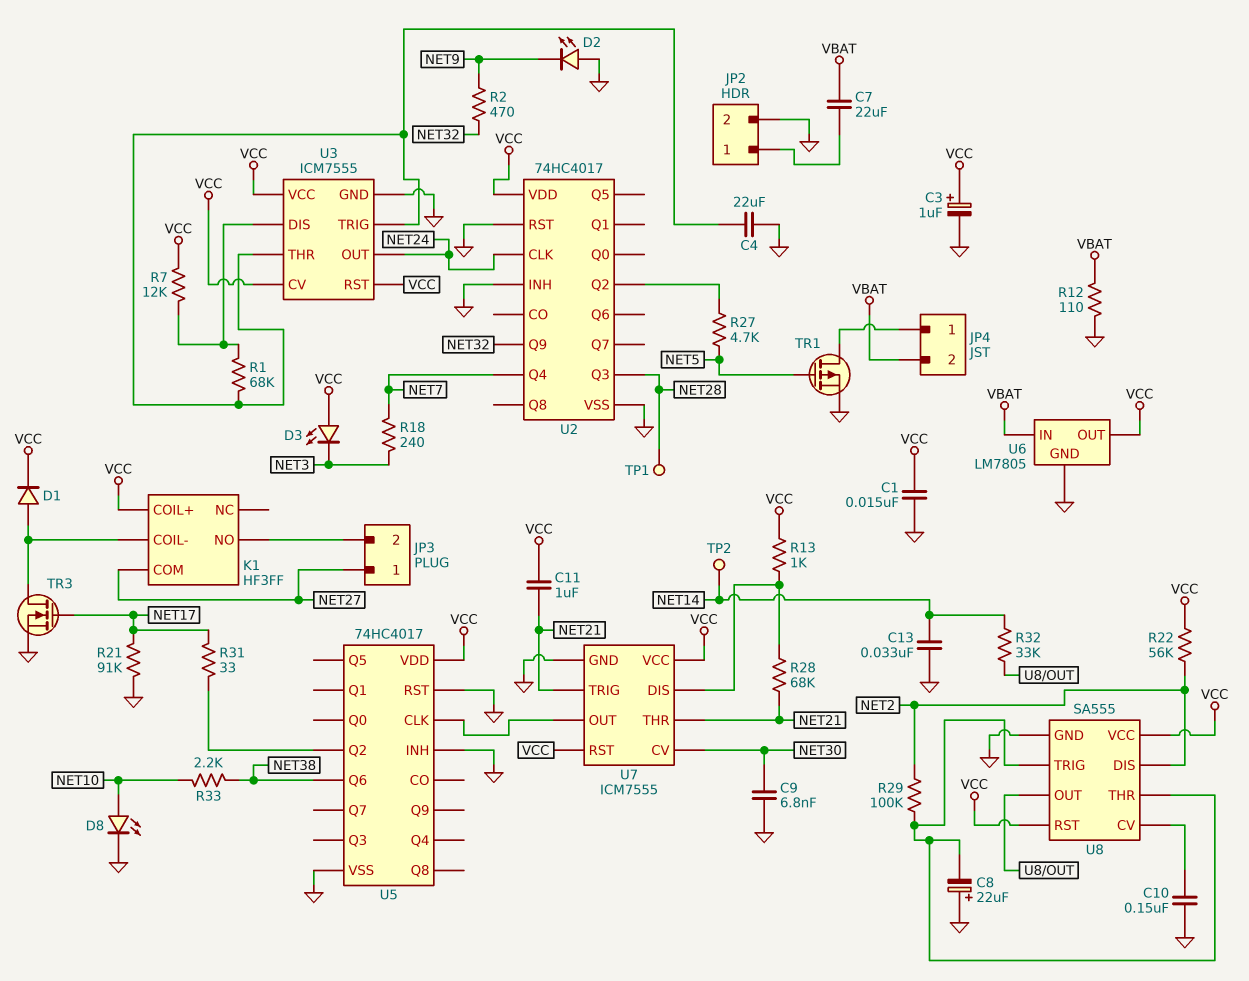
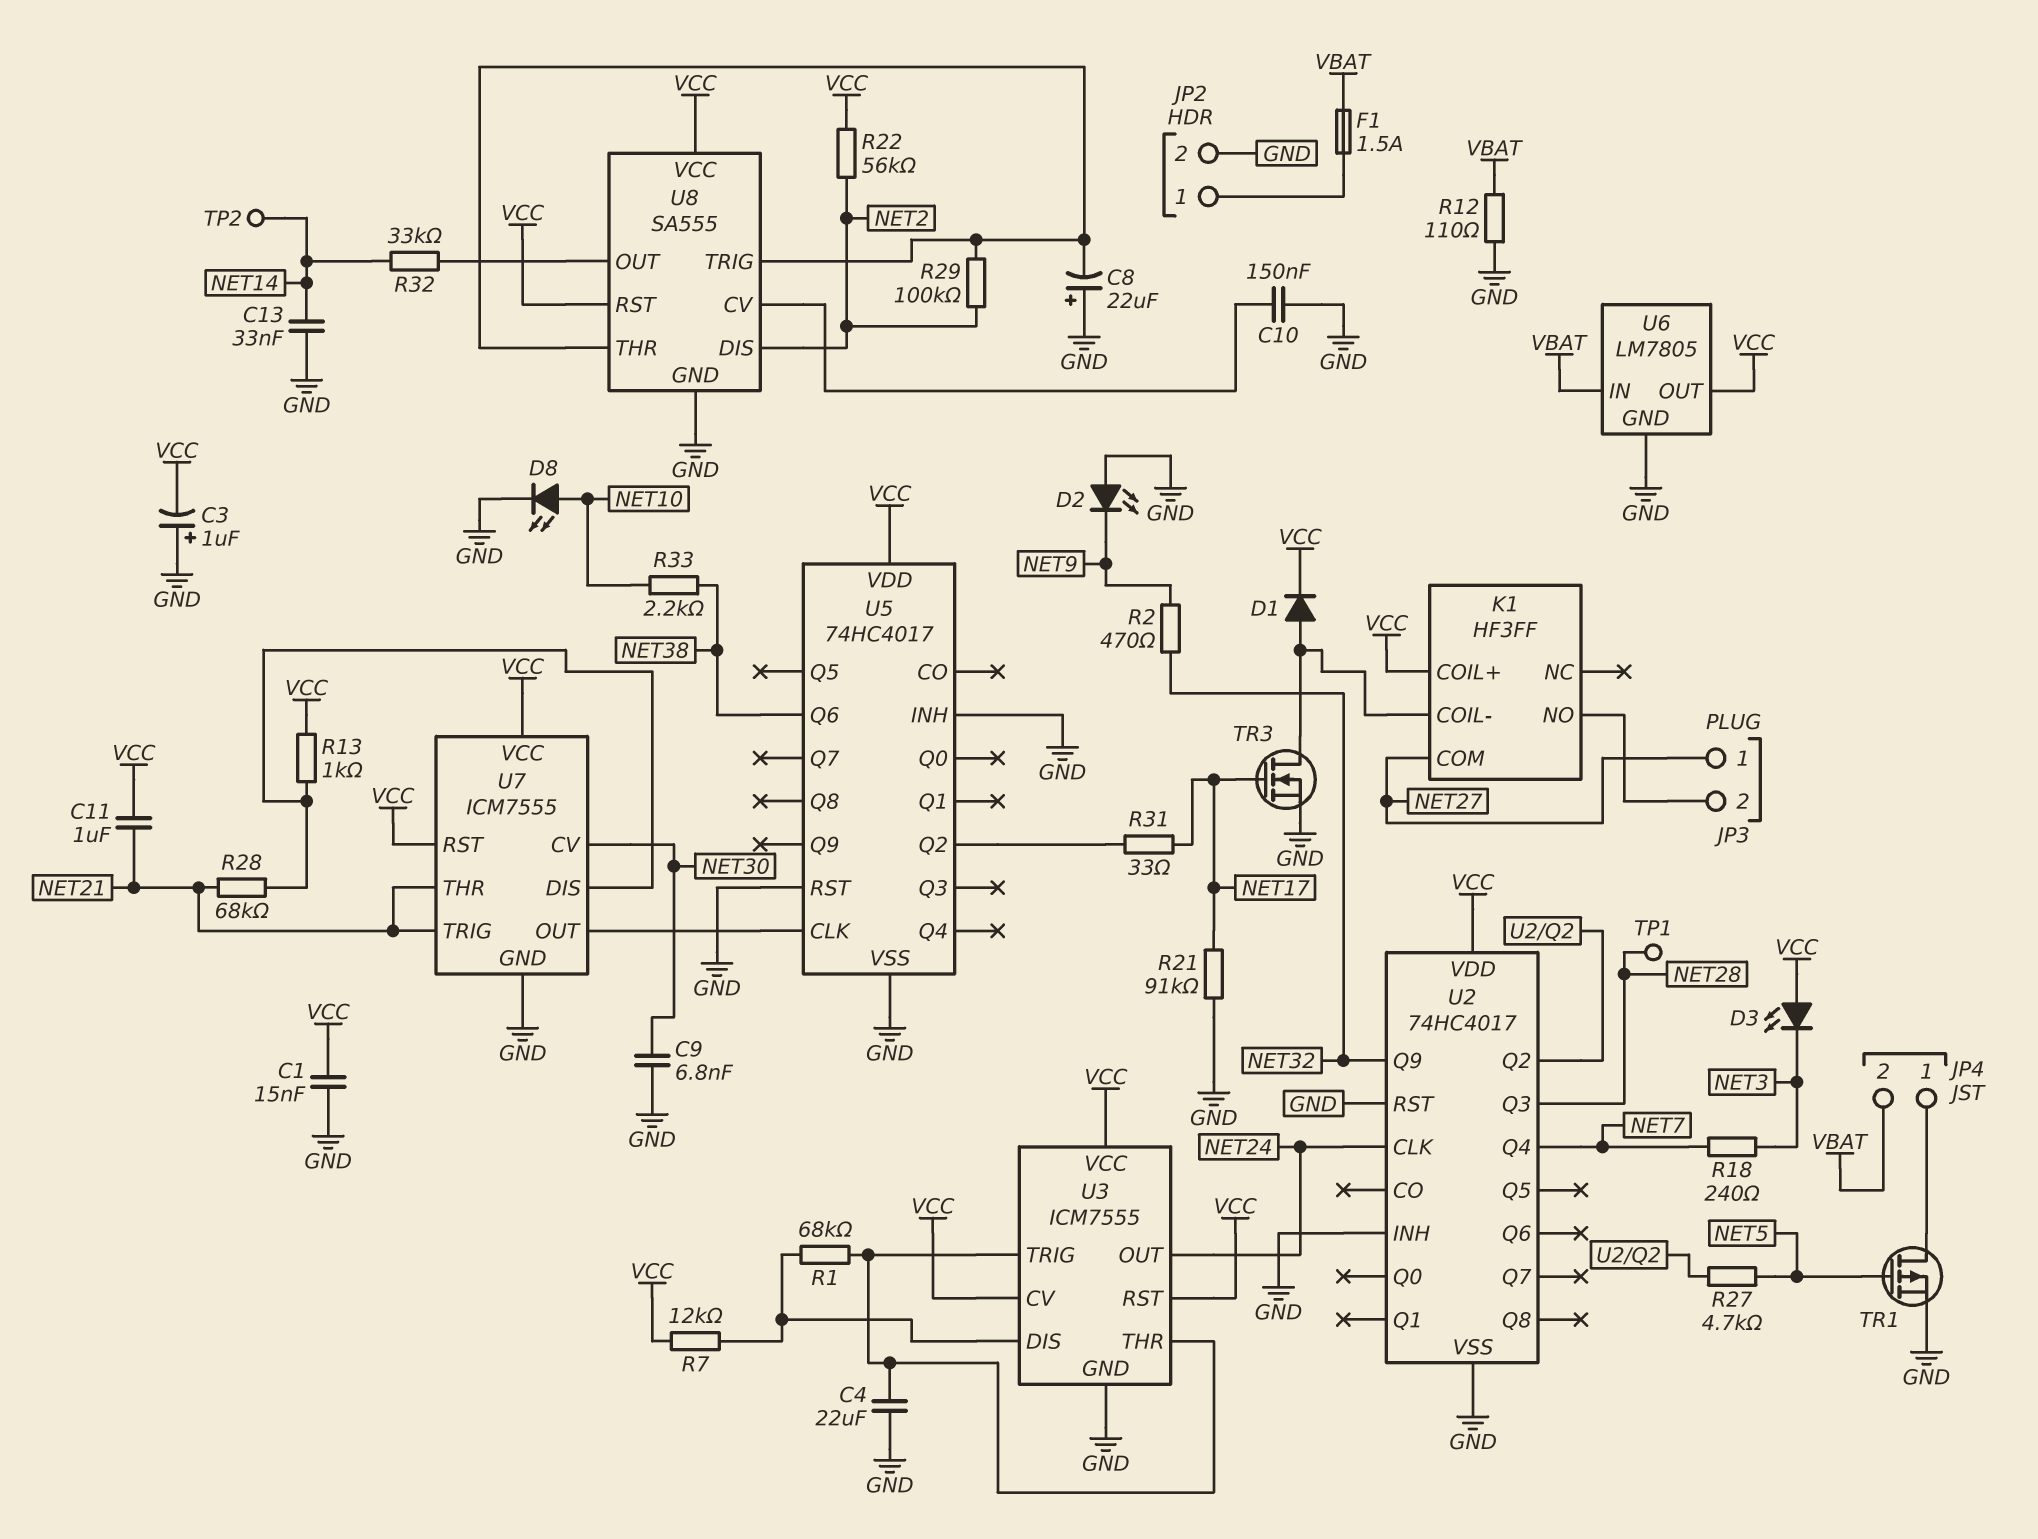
C3: 1uF (plus VCC, minus GND) -> 1uF (plus GND, minus VCC)
C7: 22uF (JP2/1, VBAT) -> none
F1: none -> 1.5A (JP2/1, VBAT)

